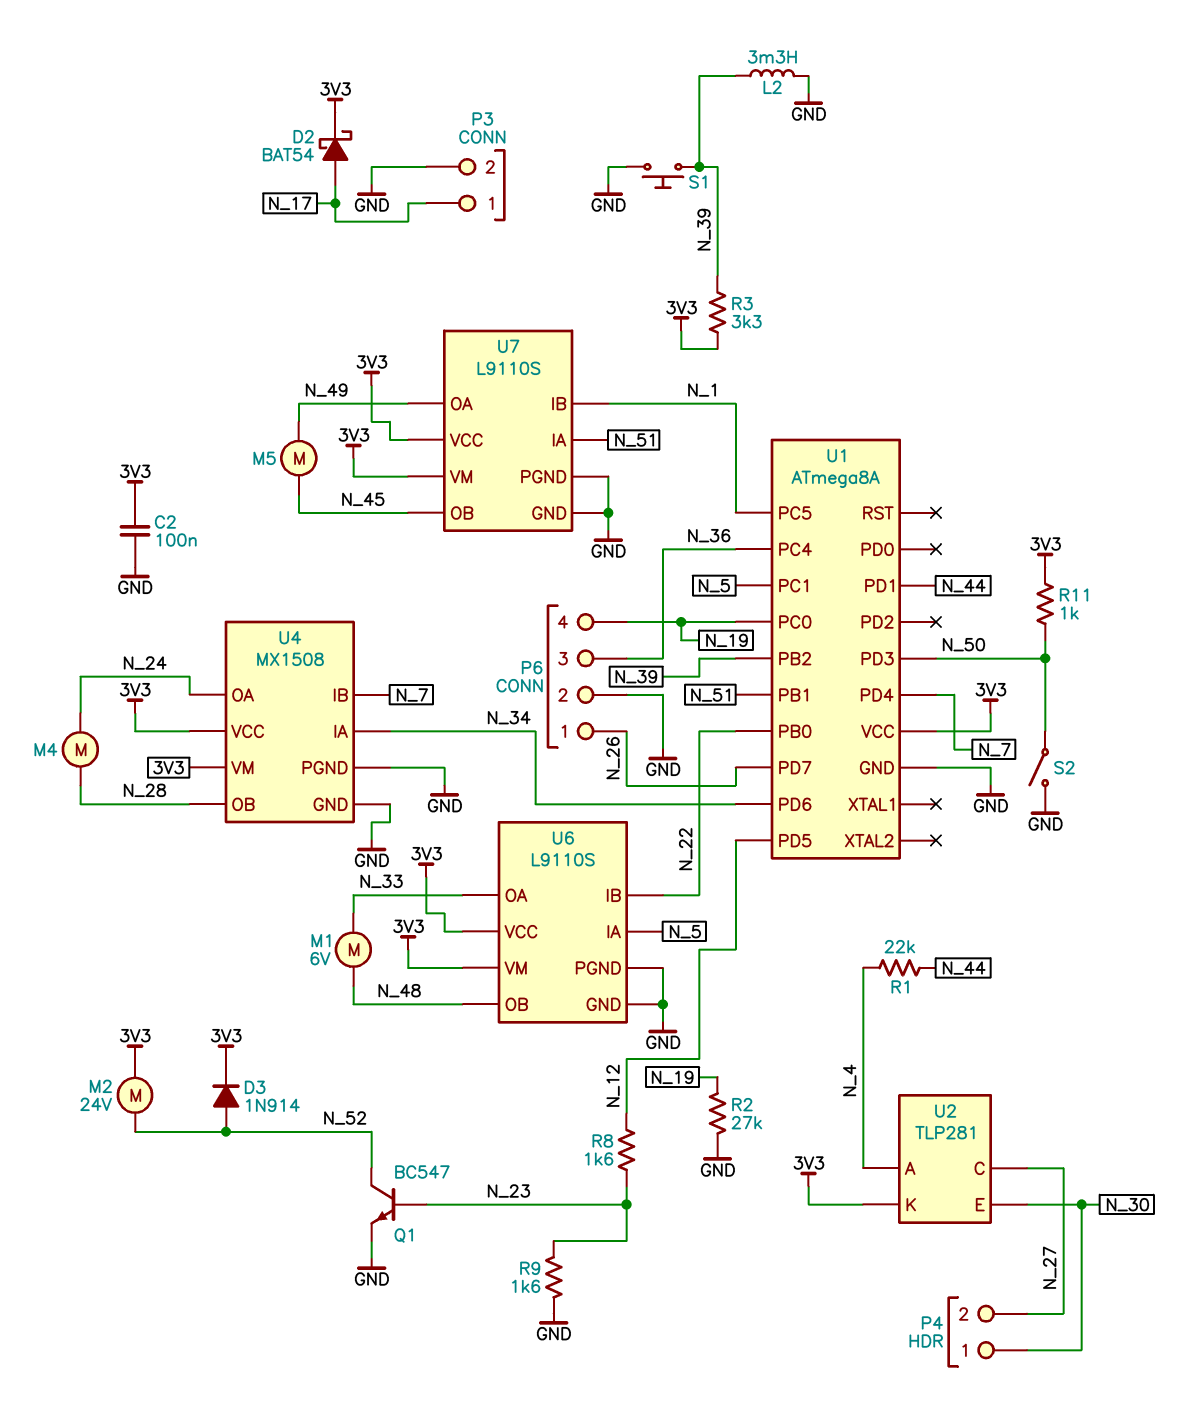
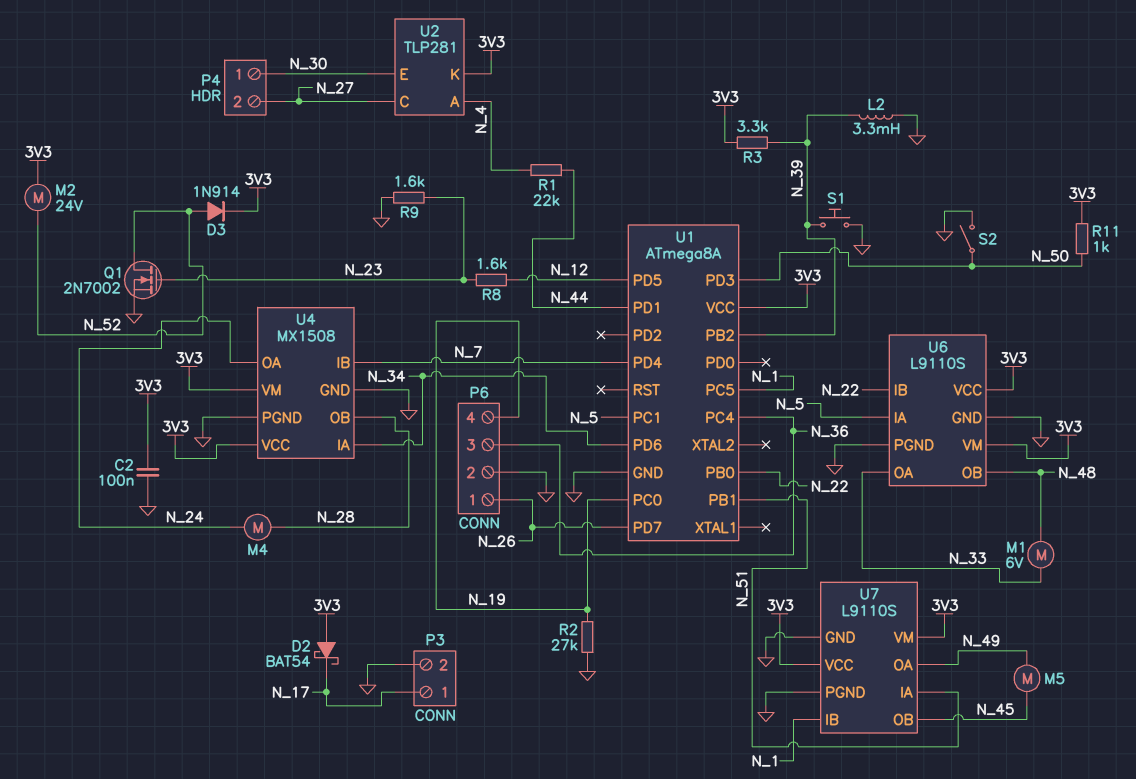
D2: schottky BAT54 (A N_17, K 3V3) -> schottky BAT54 (A 3V3, K N_17)
Q1: NPN BC547 (B N_23, C N_52, E GND) -> NMOS 2N7002 (G N_23, D N_52, S GND)

